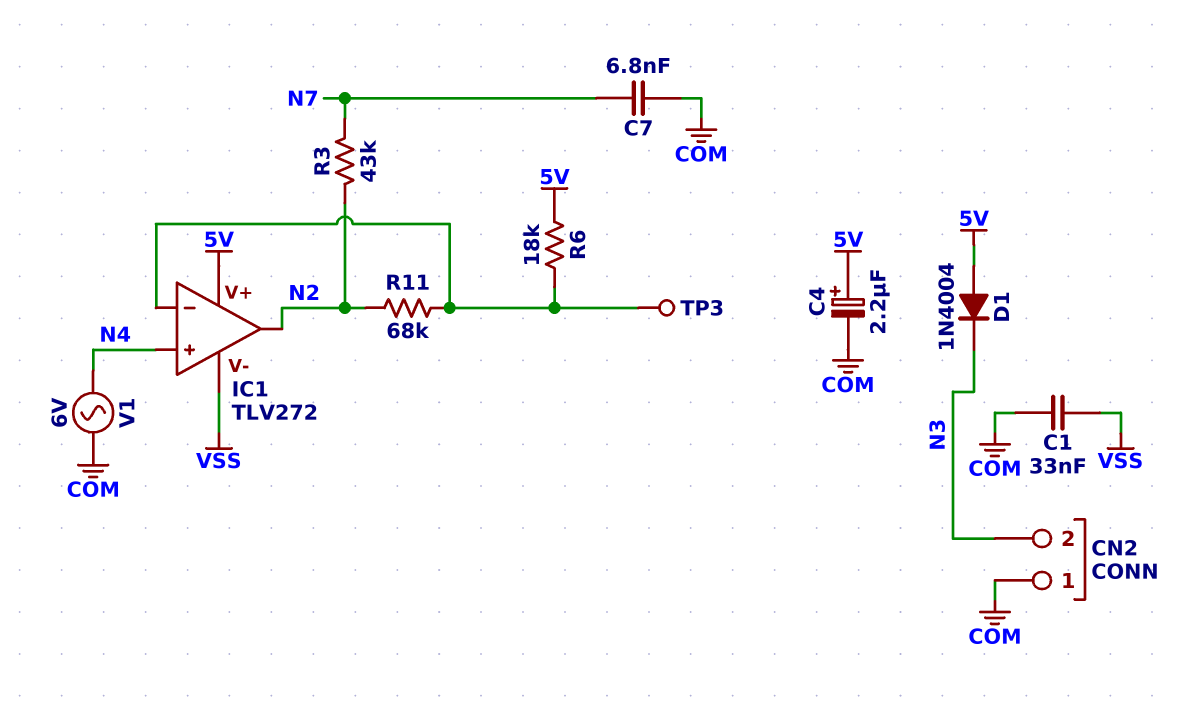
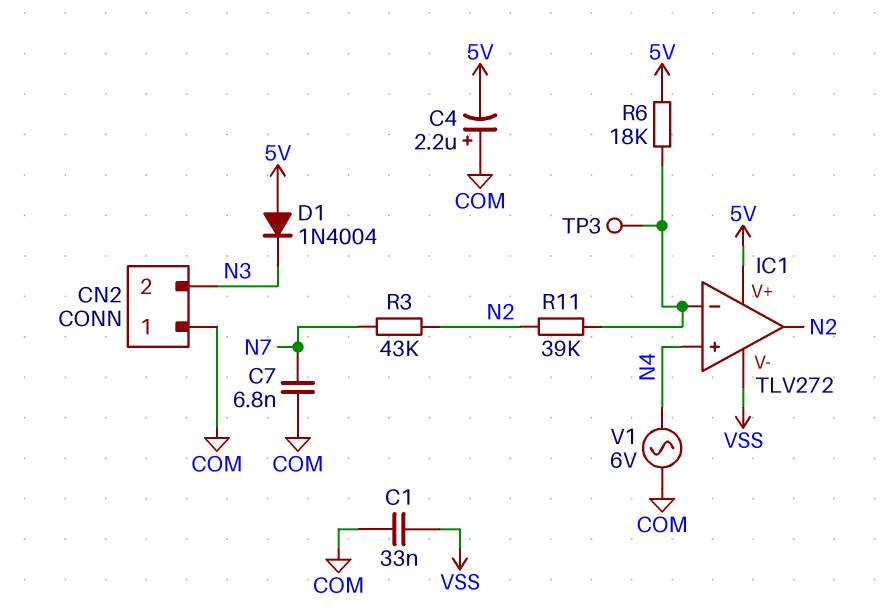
C4: 2.2uF (plus 5V, minus COM) -> 2.2uF (plus COM, minus 5V)
R11: 68k (IC1/in-, N2) -> 39k (IC1/in-, N2)

